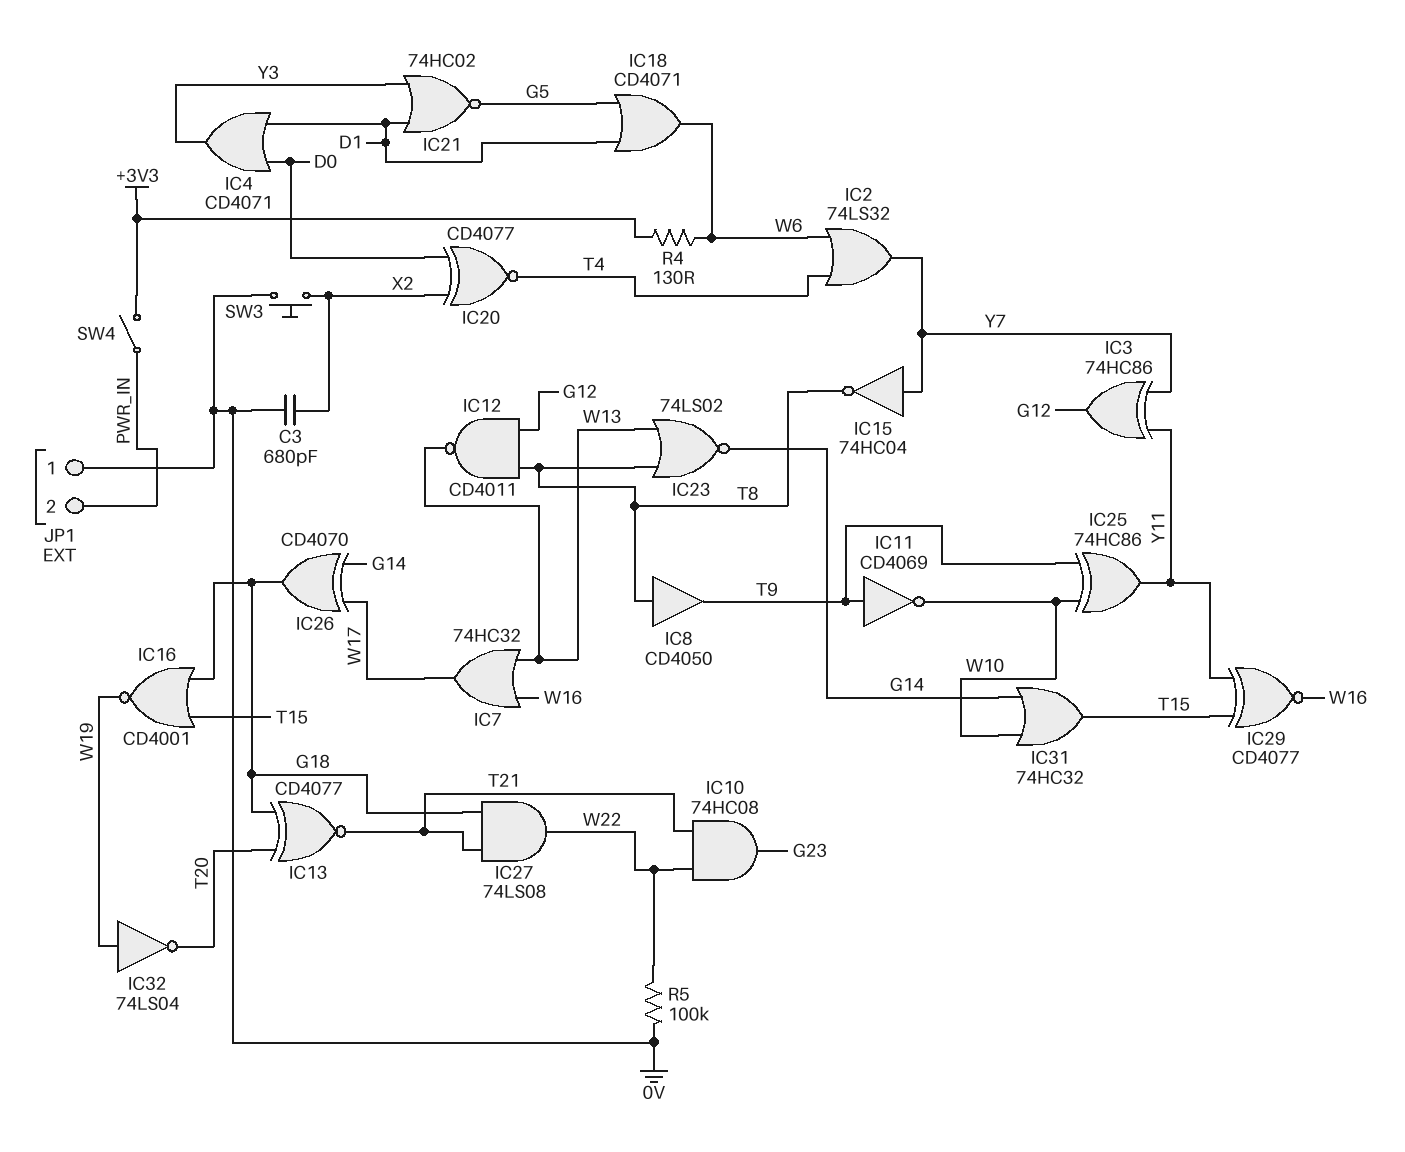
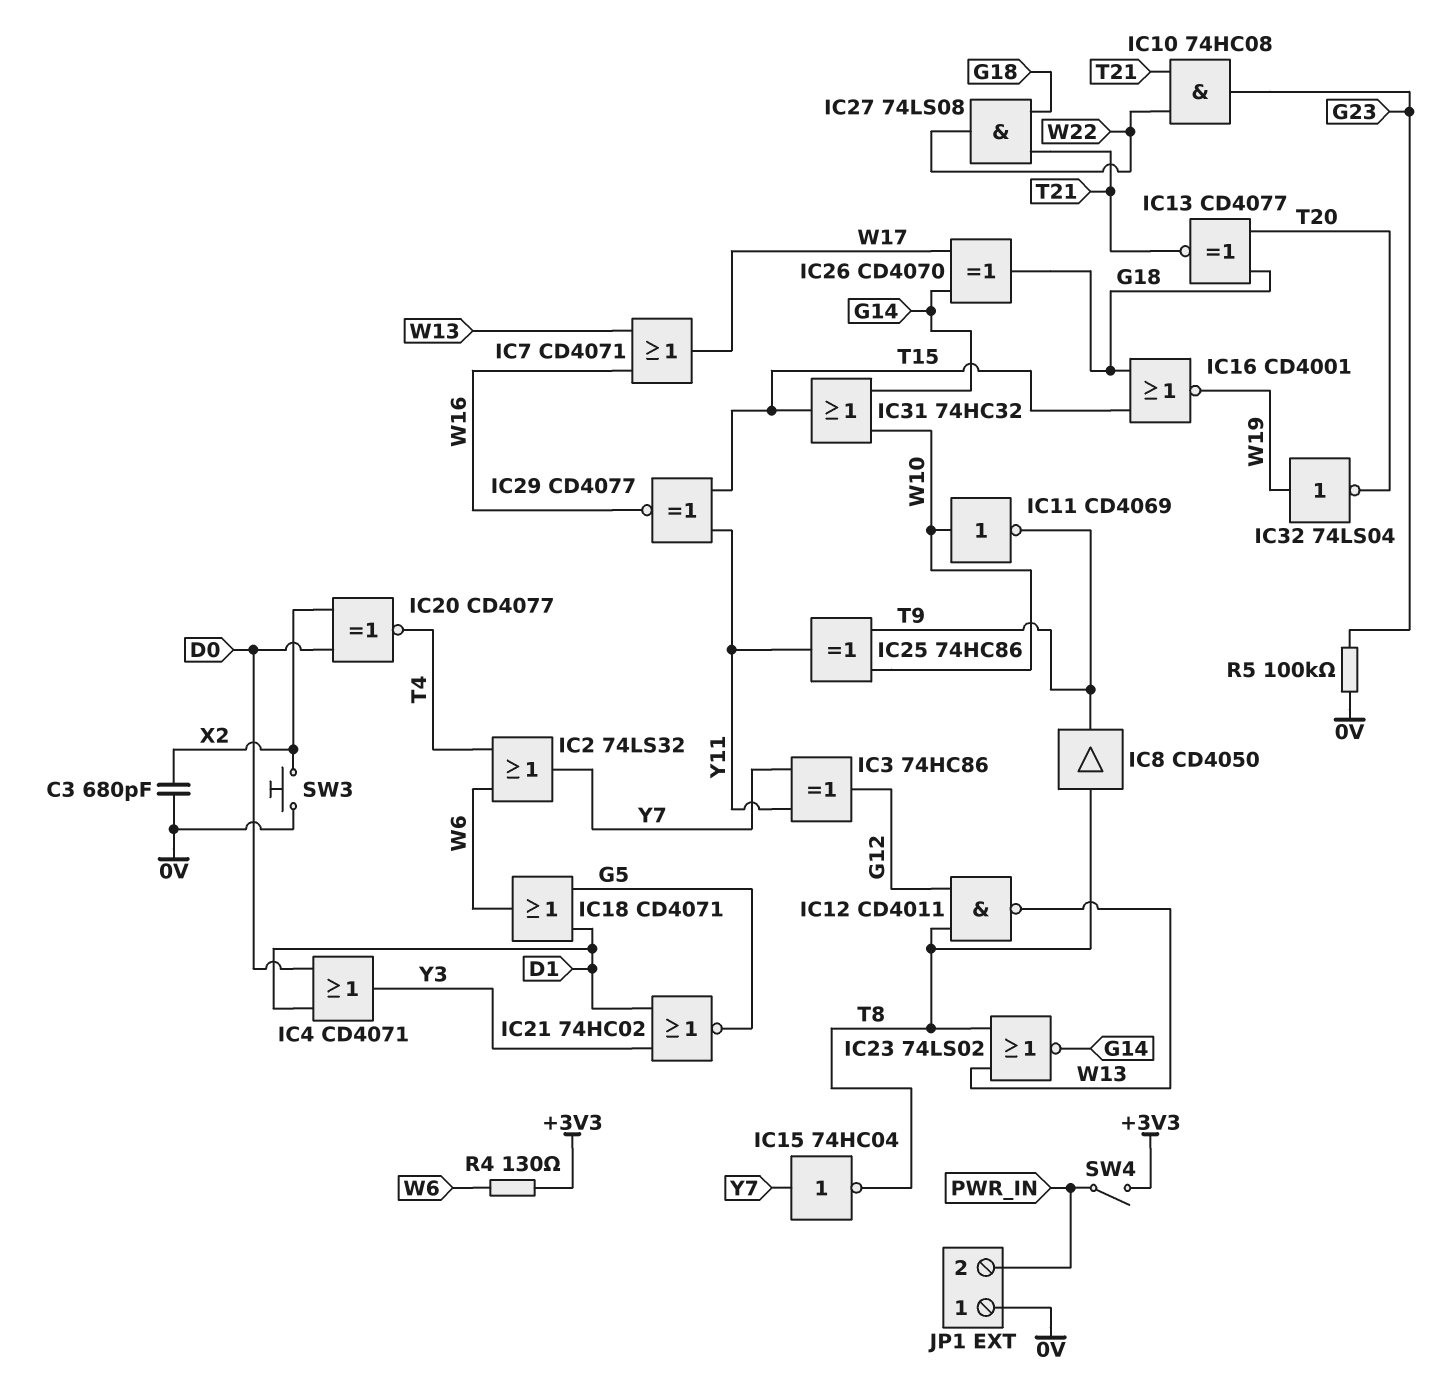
IC7: OR 74HC32 (in W13, in W16, out W17) -> OR CD4071 (in W13, in W16, out W17)
IC11: NOT CD4069 (in T9, out W10) -> NOT CD4069 (in W10, out T9)
R5: 100k (0V, W22) -> 100k (0V, G23)

